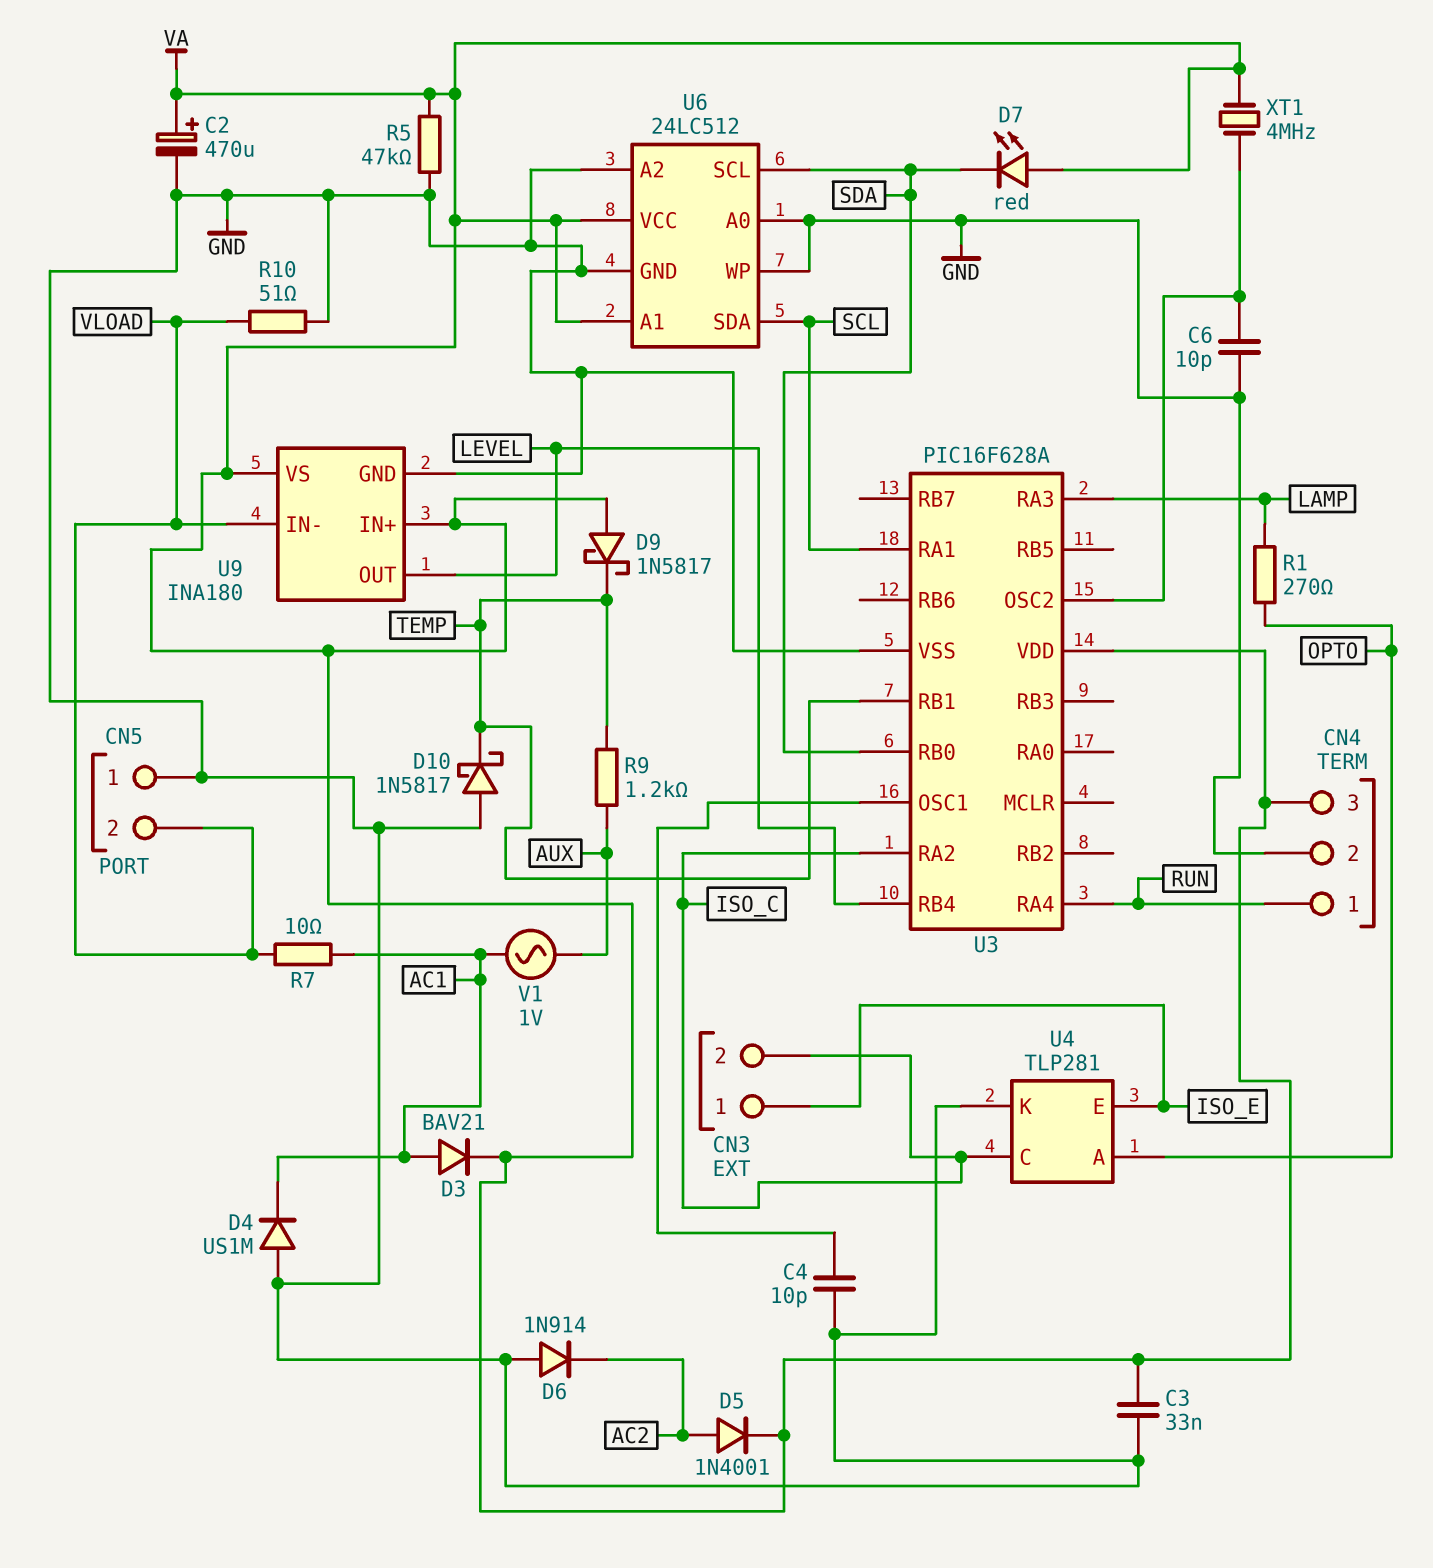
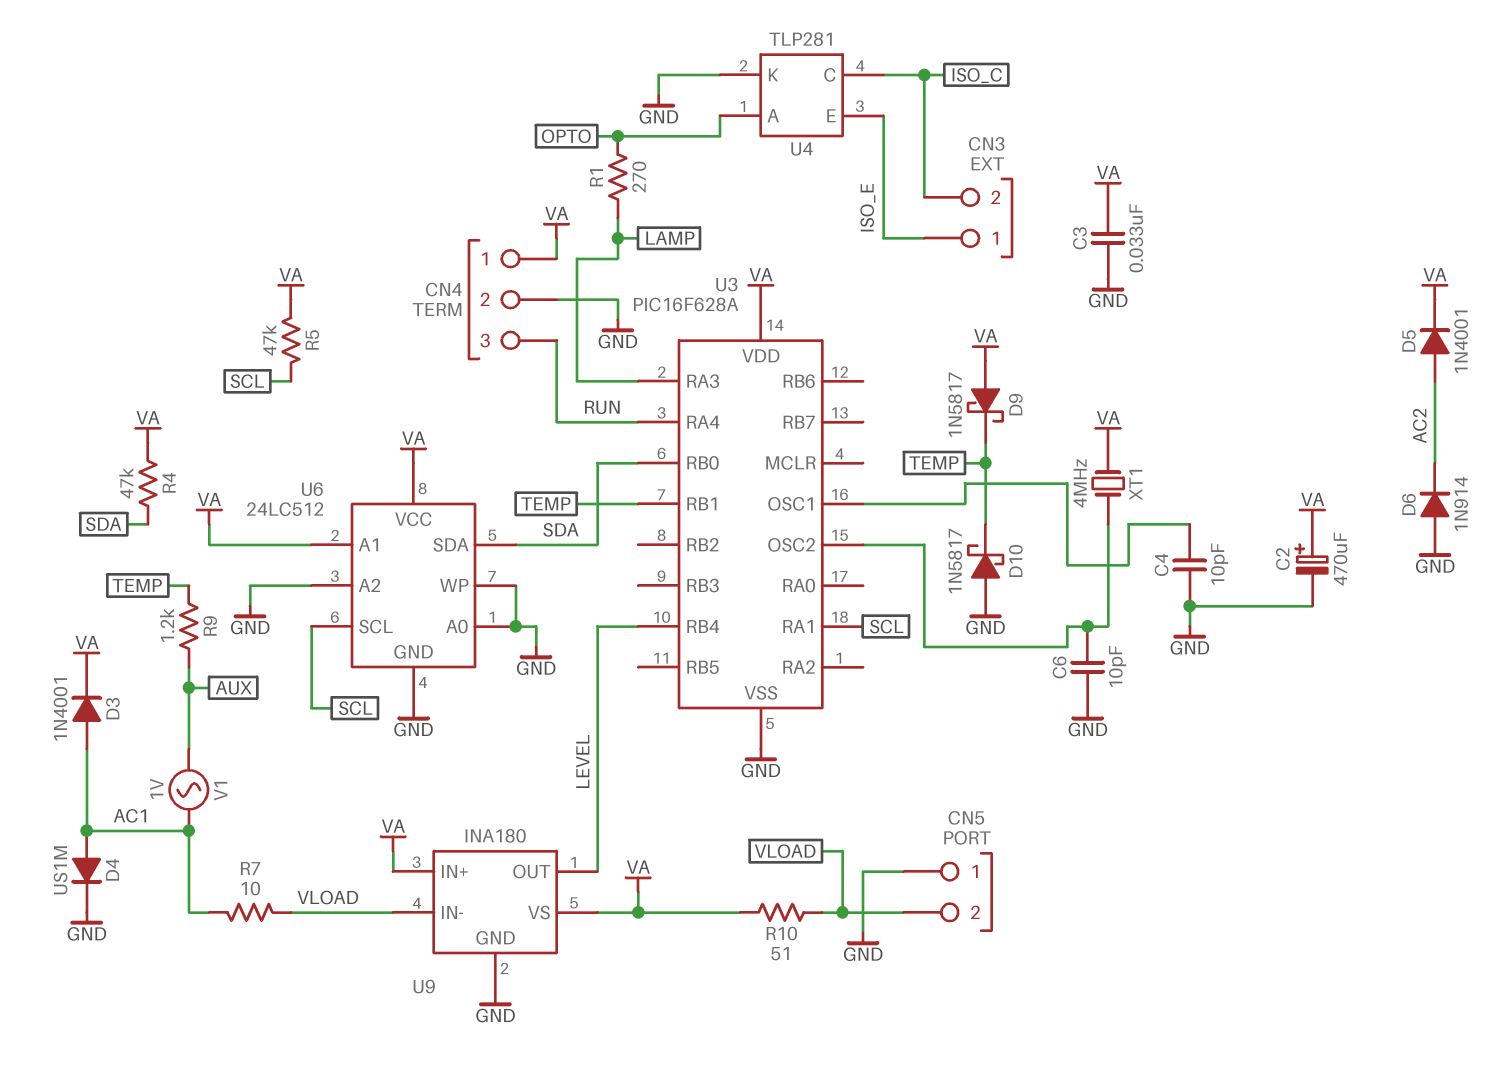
CN4 pin 1: RUN -> VA
CN4 pin 3: VA -> RUN
D3: diode BAV21 (A AC1, K VA) -> diode 1N4001 (A AC1, K VA)
D4: diode US1M (A GND, K AC1) -> diode US1M (A AC1, K GND)
D7: LED red (A VA, K SDA) -> none
R4: none -> 47k (SDA, VA)
R5: 47k (GND, VA) -> 47k (SCL, VA)
R10: 51 (GND, VLOAD) -> 51 (VA, VLOAD)
U3 pin RA2: ISO_C -> none
U6 pin SCL: SDA -> SCL
U6 pin SDA: SCL -> SDA

